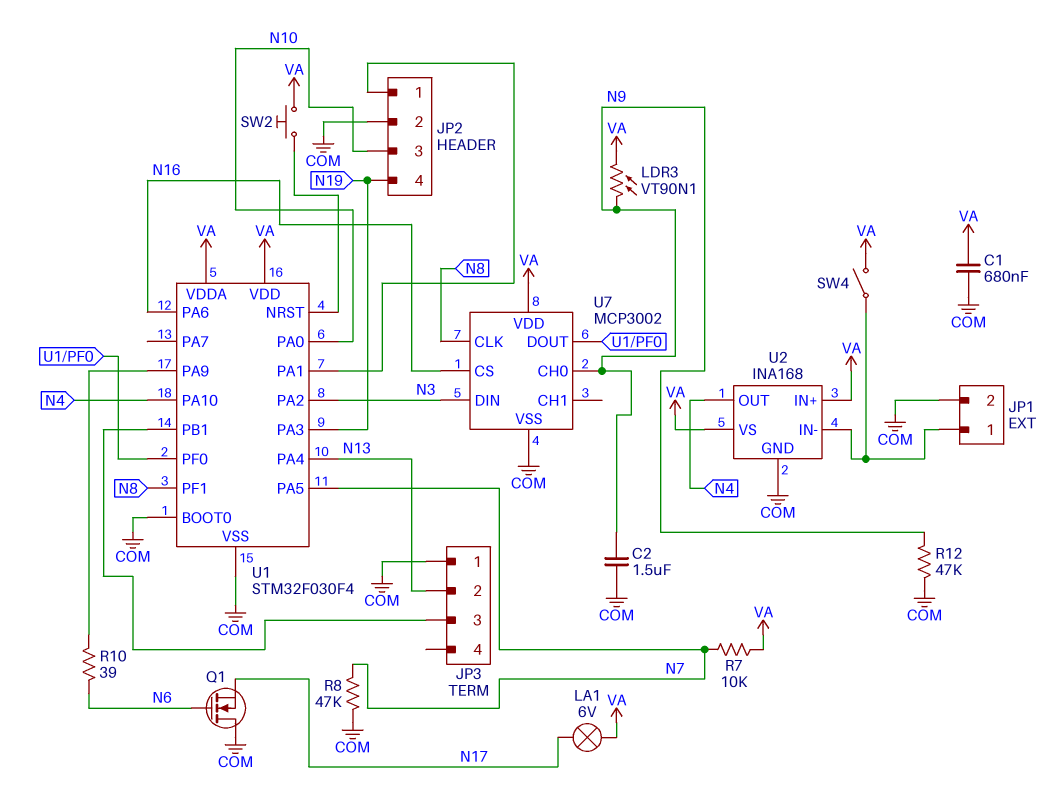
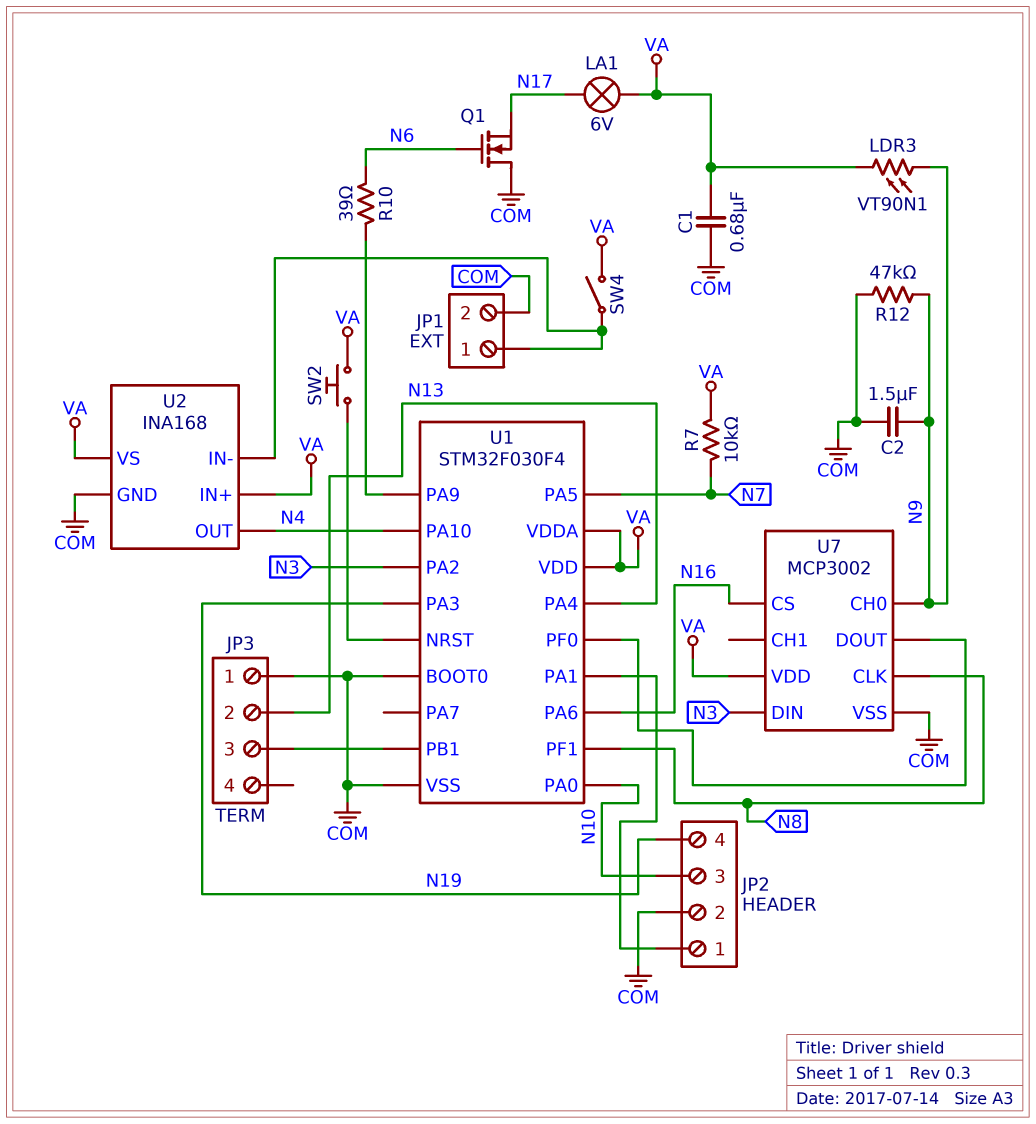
R8: 47k (COM, N7) -> none

